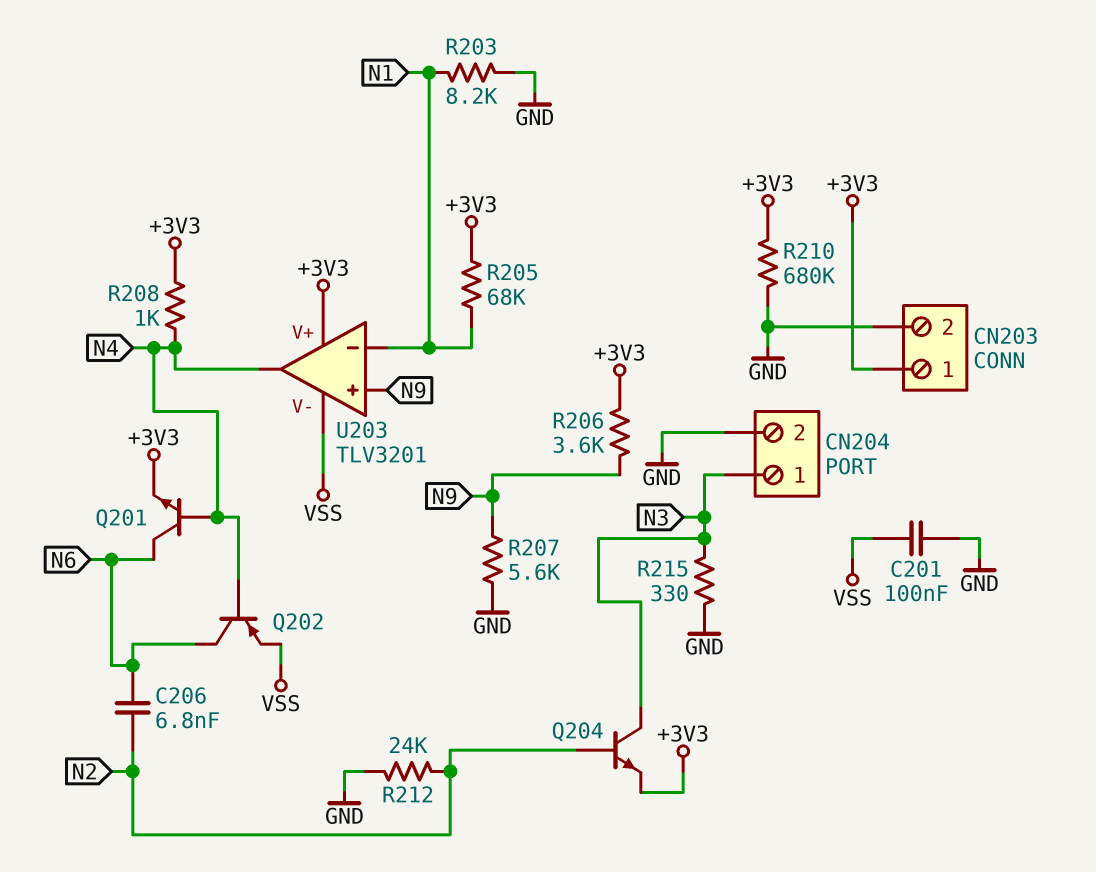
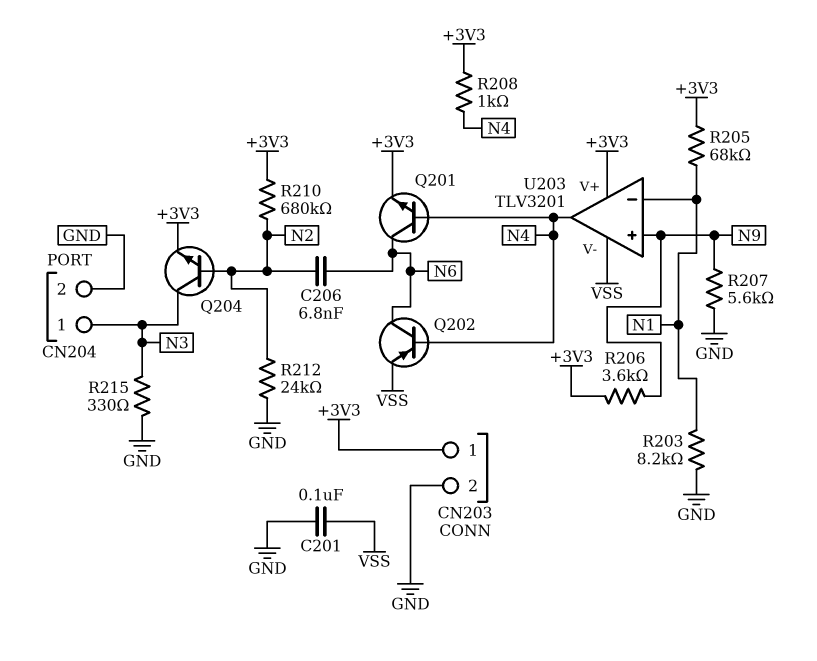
R210: 680k (+3V3, GND) -> 680k (+3V3, N2)

